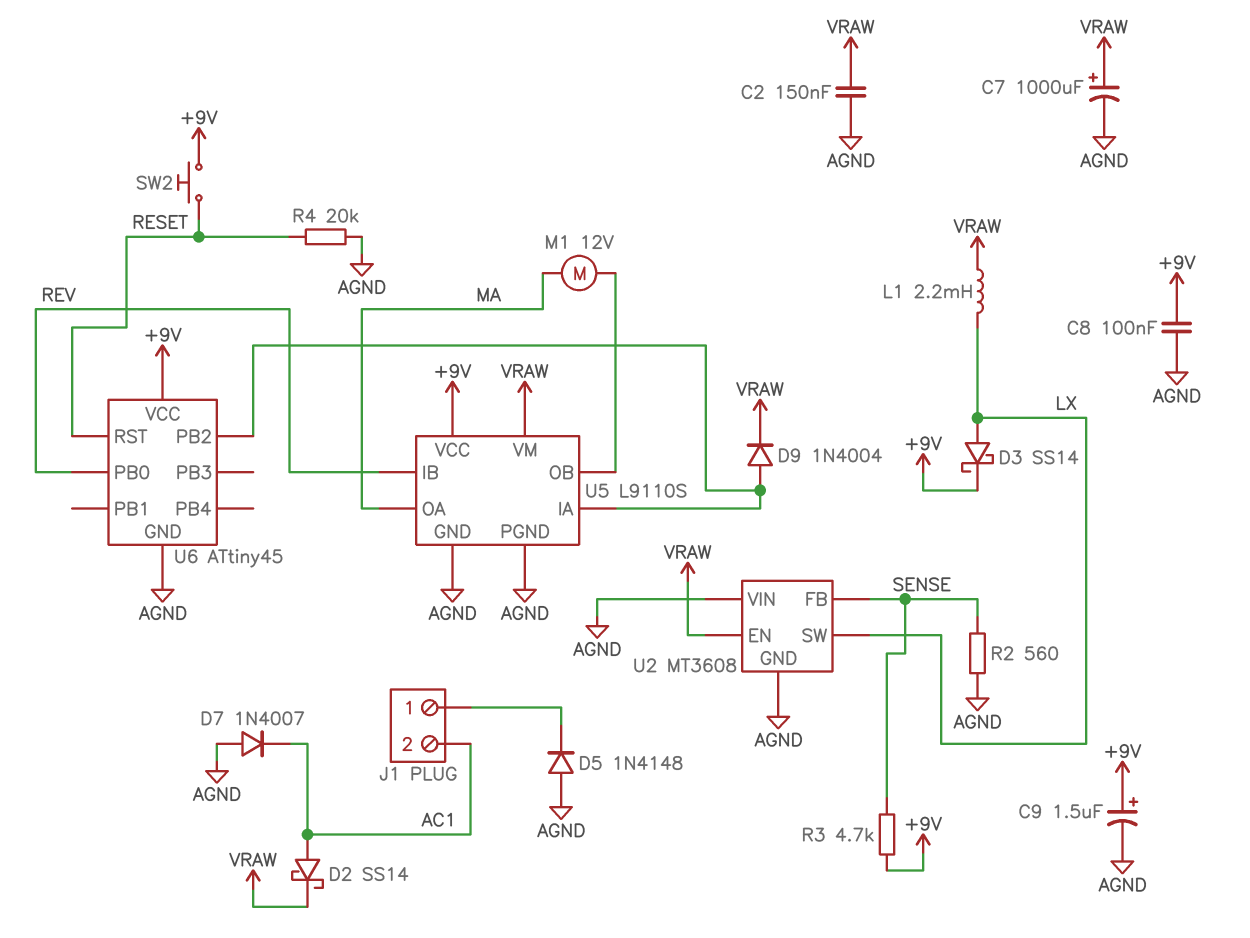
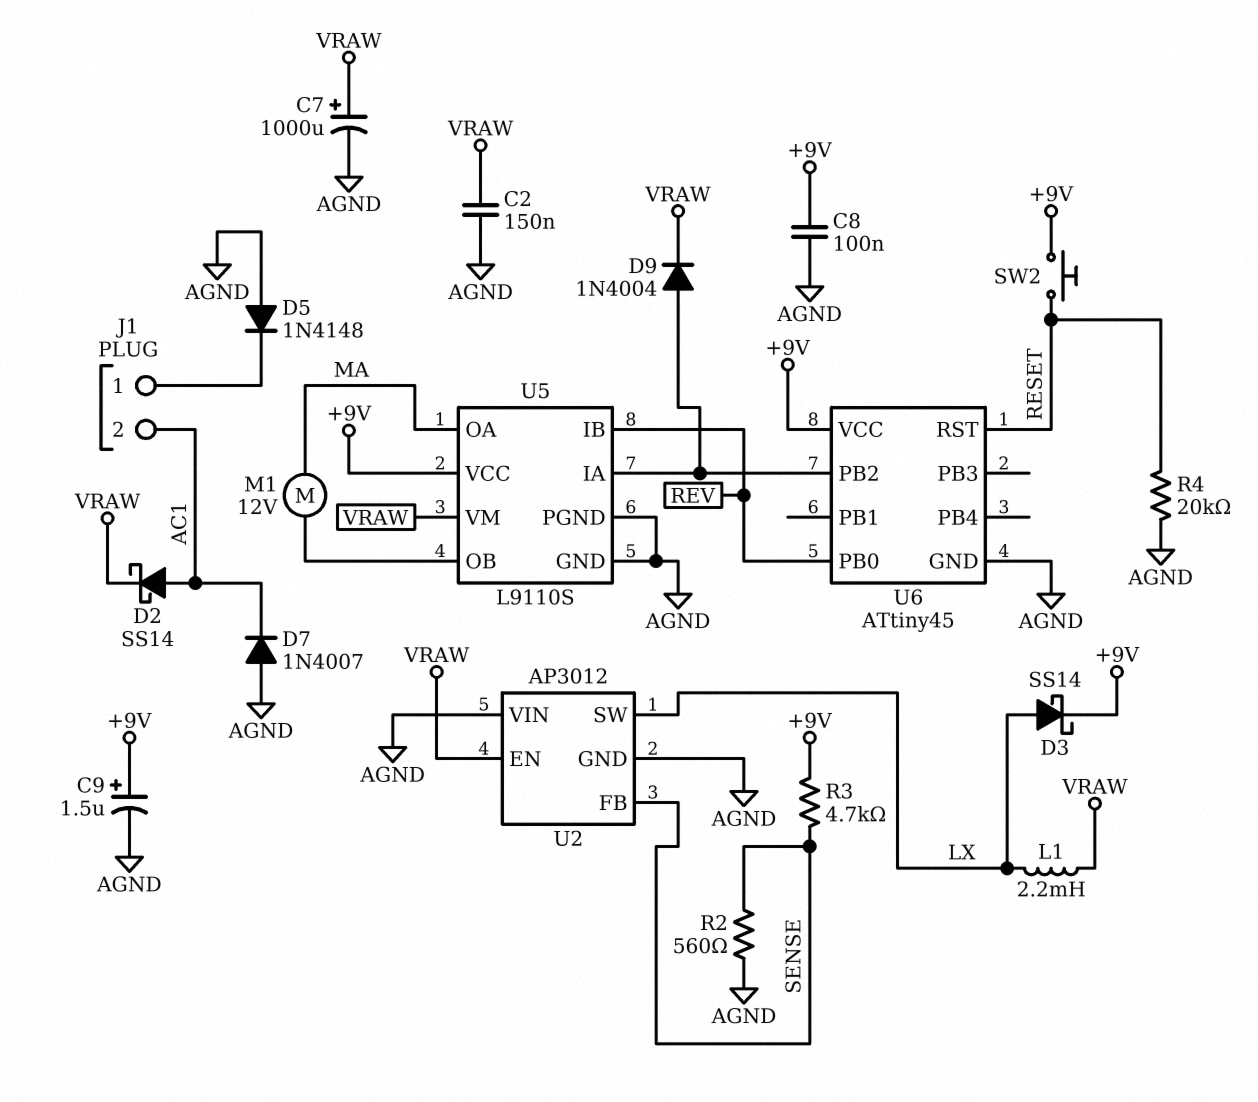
U2: MT3608 -> AP3012

